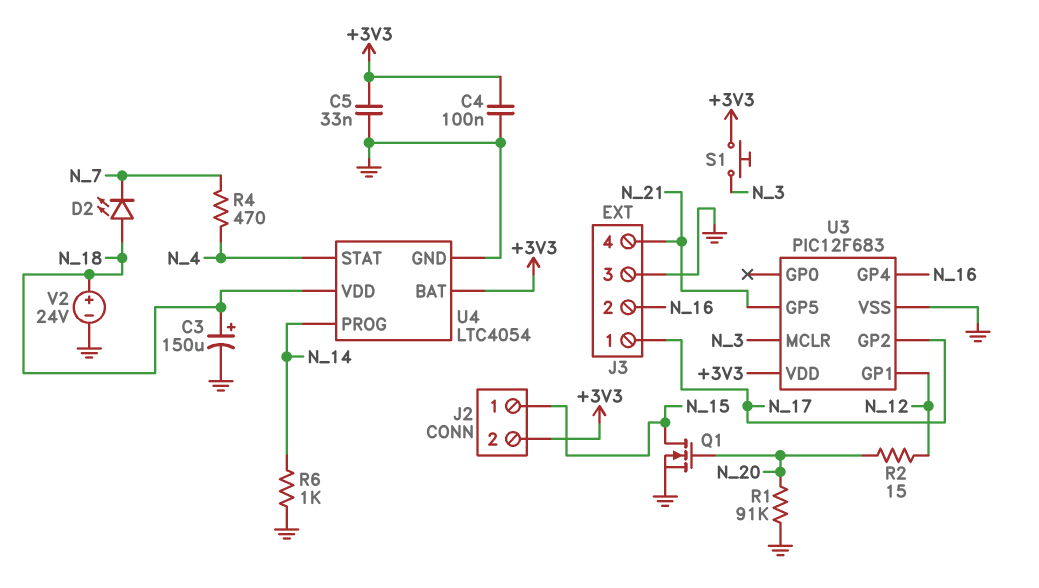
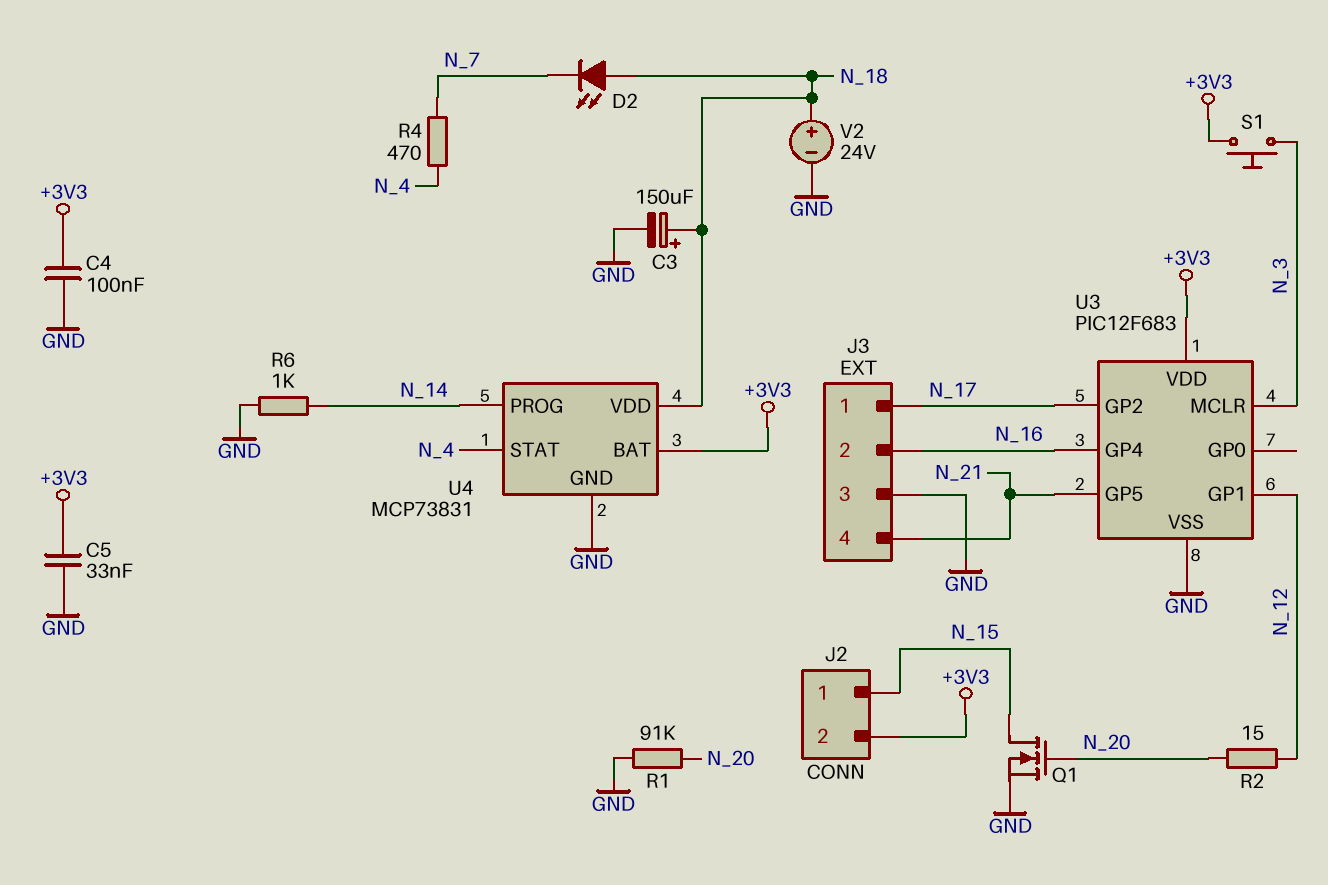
U4: LTC4054 -> MCP73831

